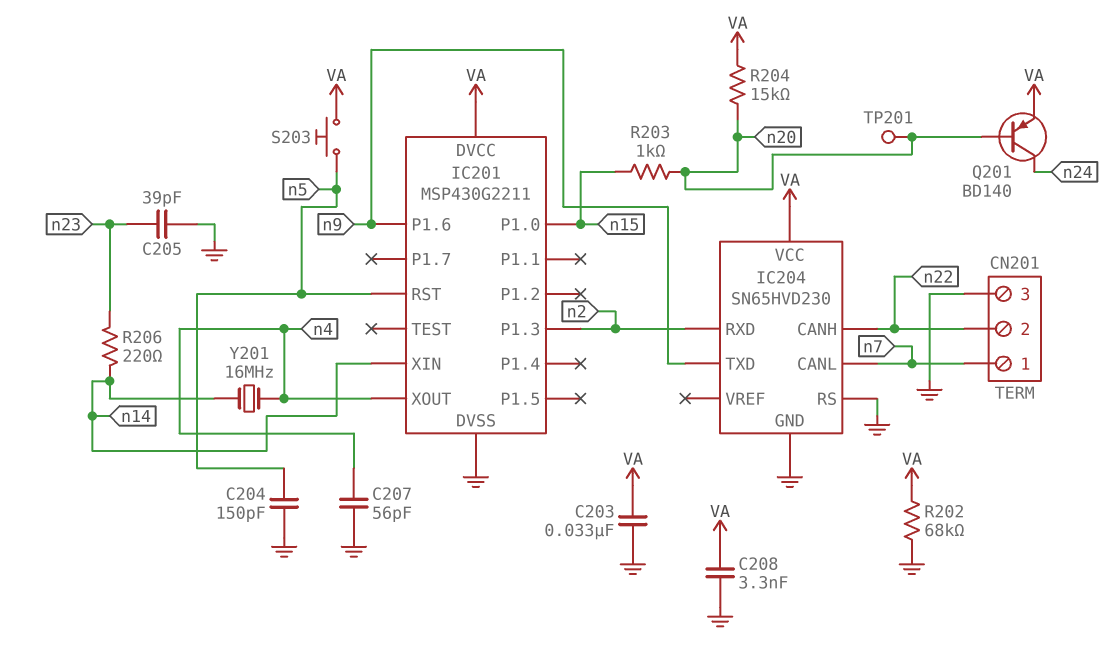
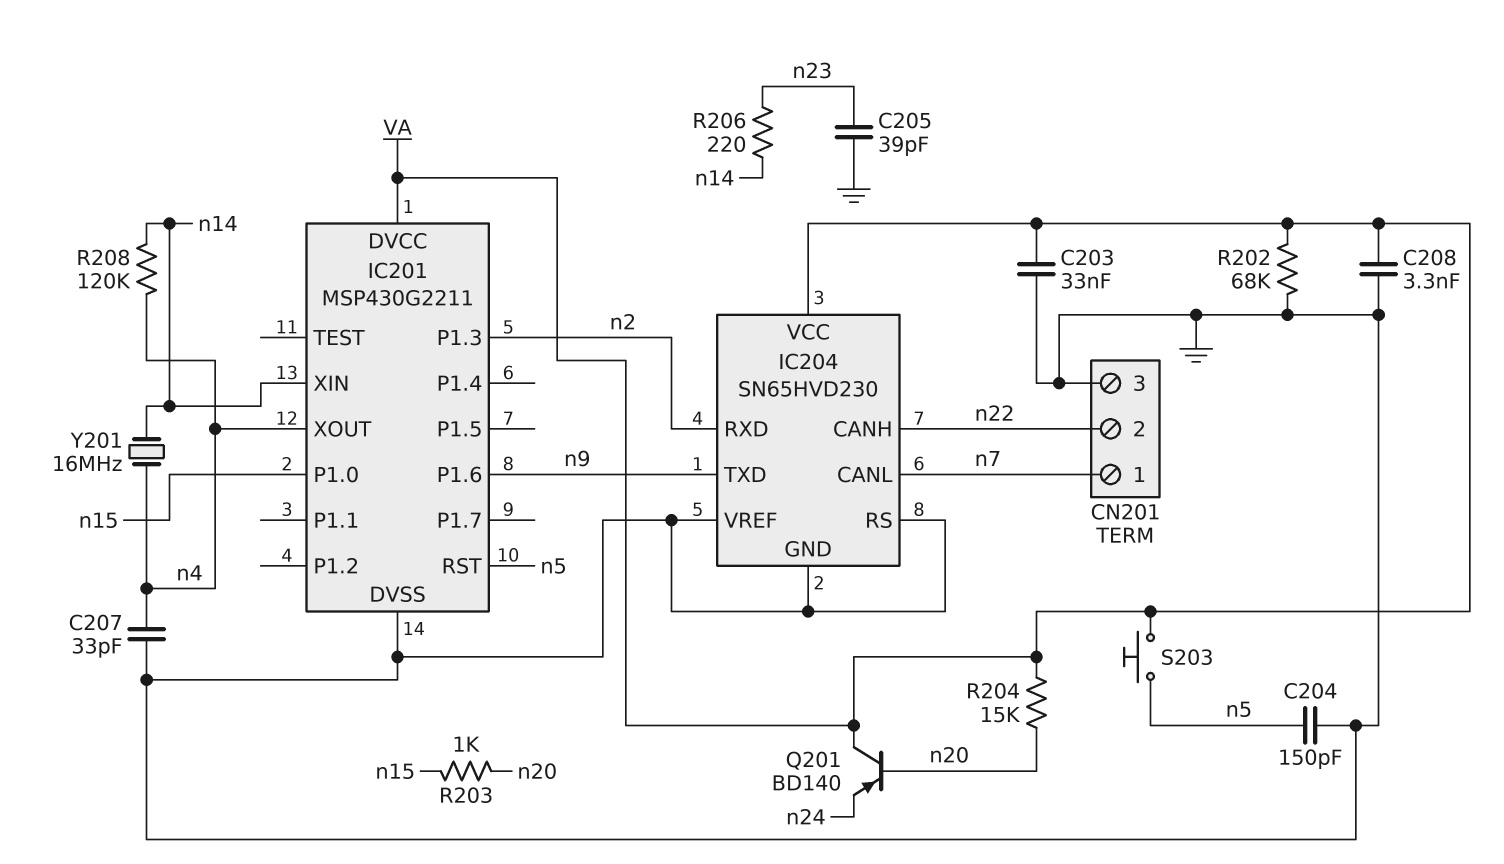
C207: 56pF (GND, n4) -> 33pF (GND, n4)
IC204 pin VREF: none -> GND
Q201: PNP BD140 (B n20, C n24, E VA) -> PNP BD140 (B n20, C VA, E n24)
R208: none -> 120k (n4, n14)
TP201: test point (n20) -> none

